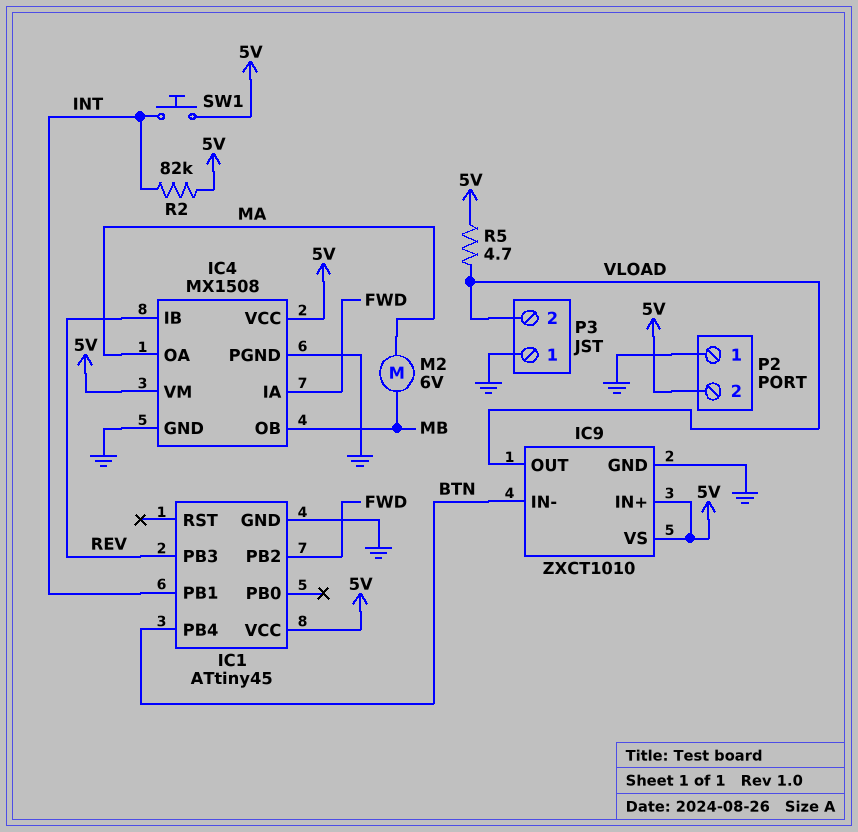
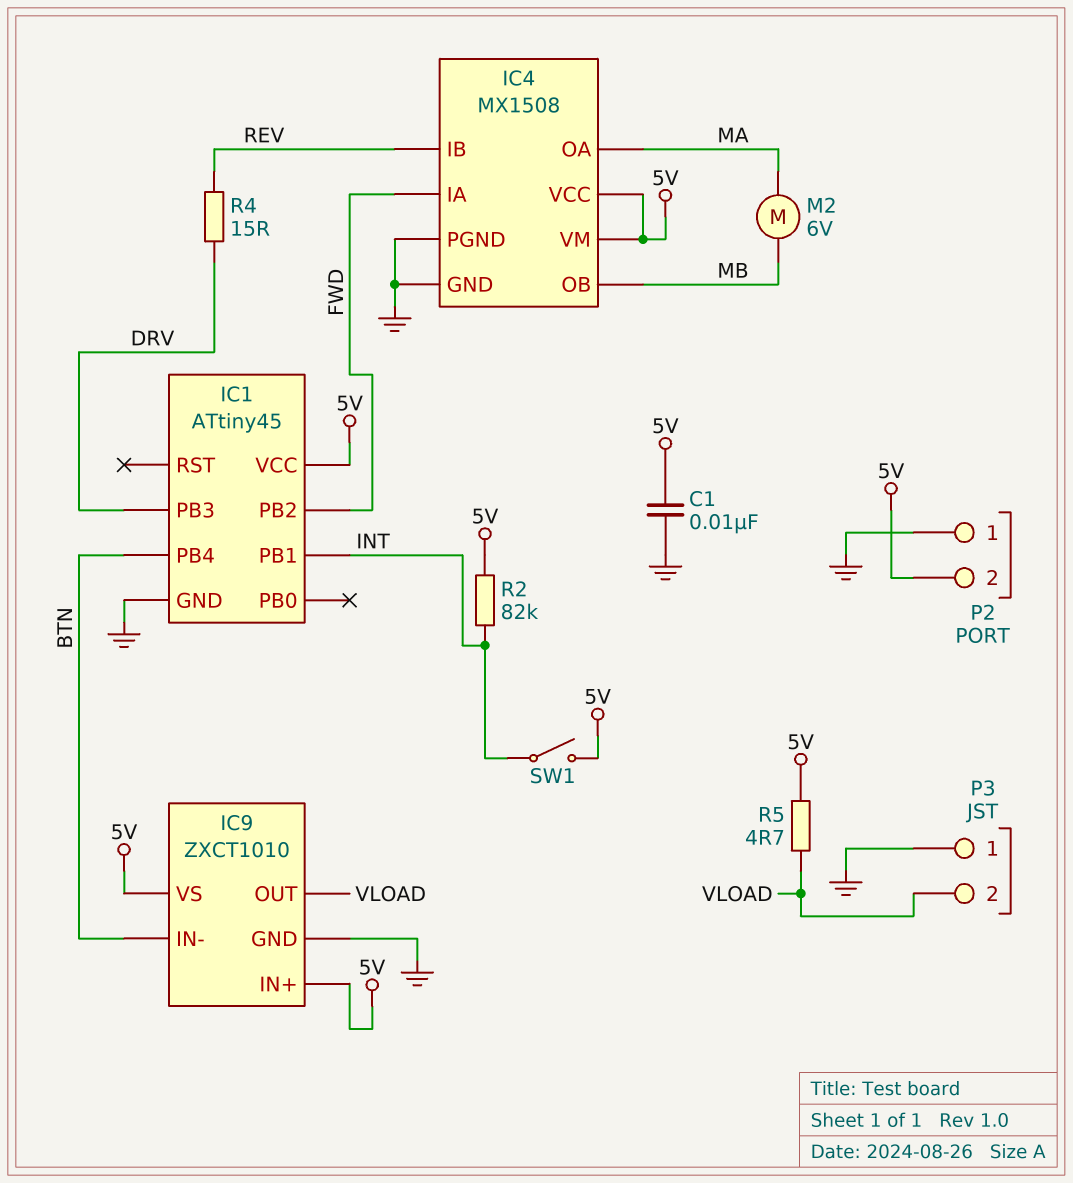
C1: none -> 10nF (5V, GND)
IC1 pin PB3: REV -> DRV
R4: none -> 15 (DRV, REV)
SW1: button (5V, INT) -> switch (5V, INT)

